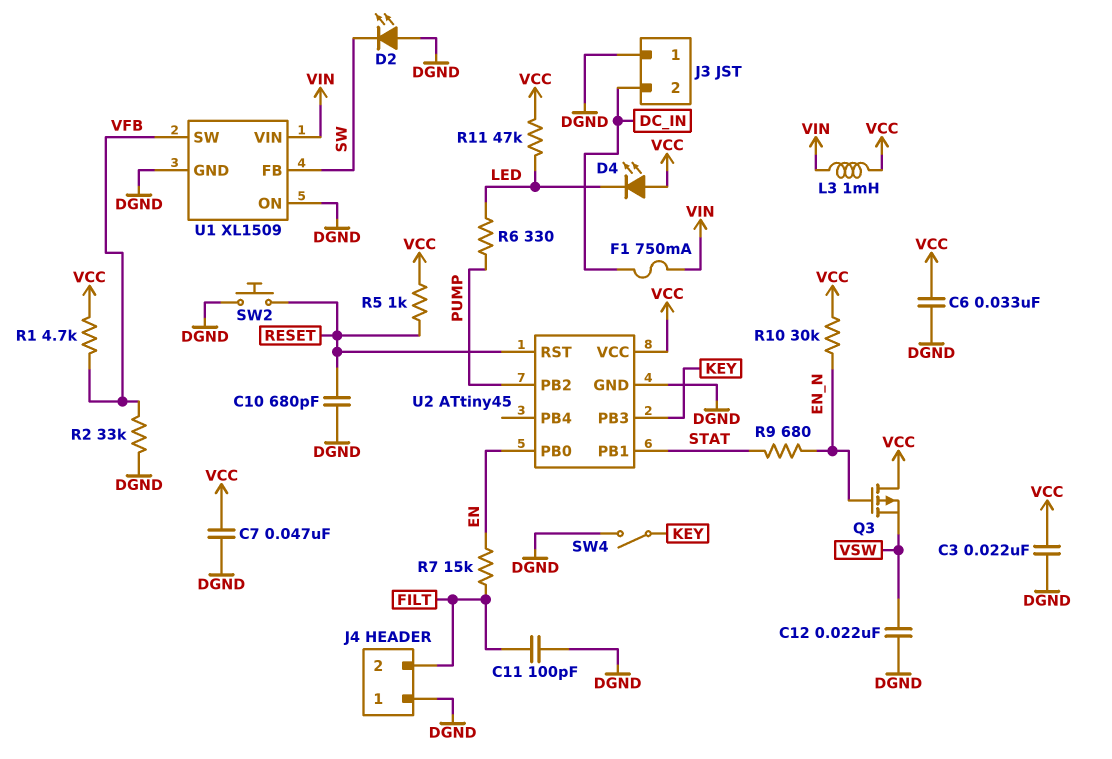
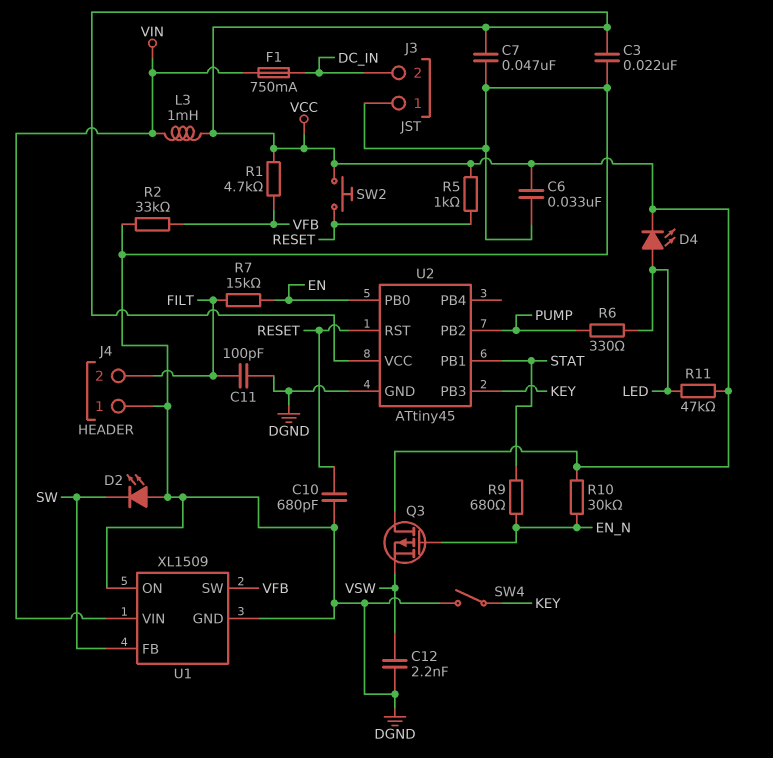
C12: 22nF (DGND, VSW) -> 2.2nF (DGND, VSW)
D4: LED (A VCC, K LED) -> LED (A LED, K VCC)
SW2: button (DGND, RESET) -> button (RESET, VCC)

